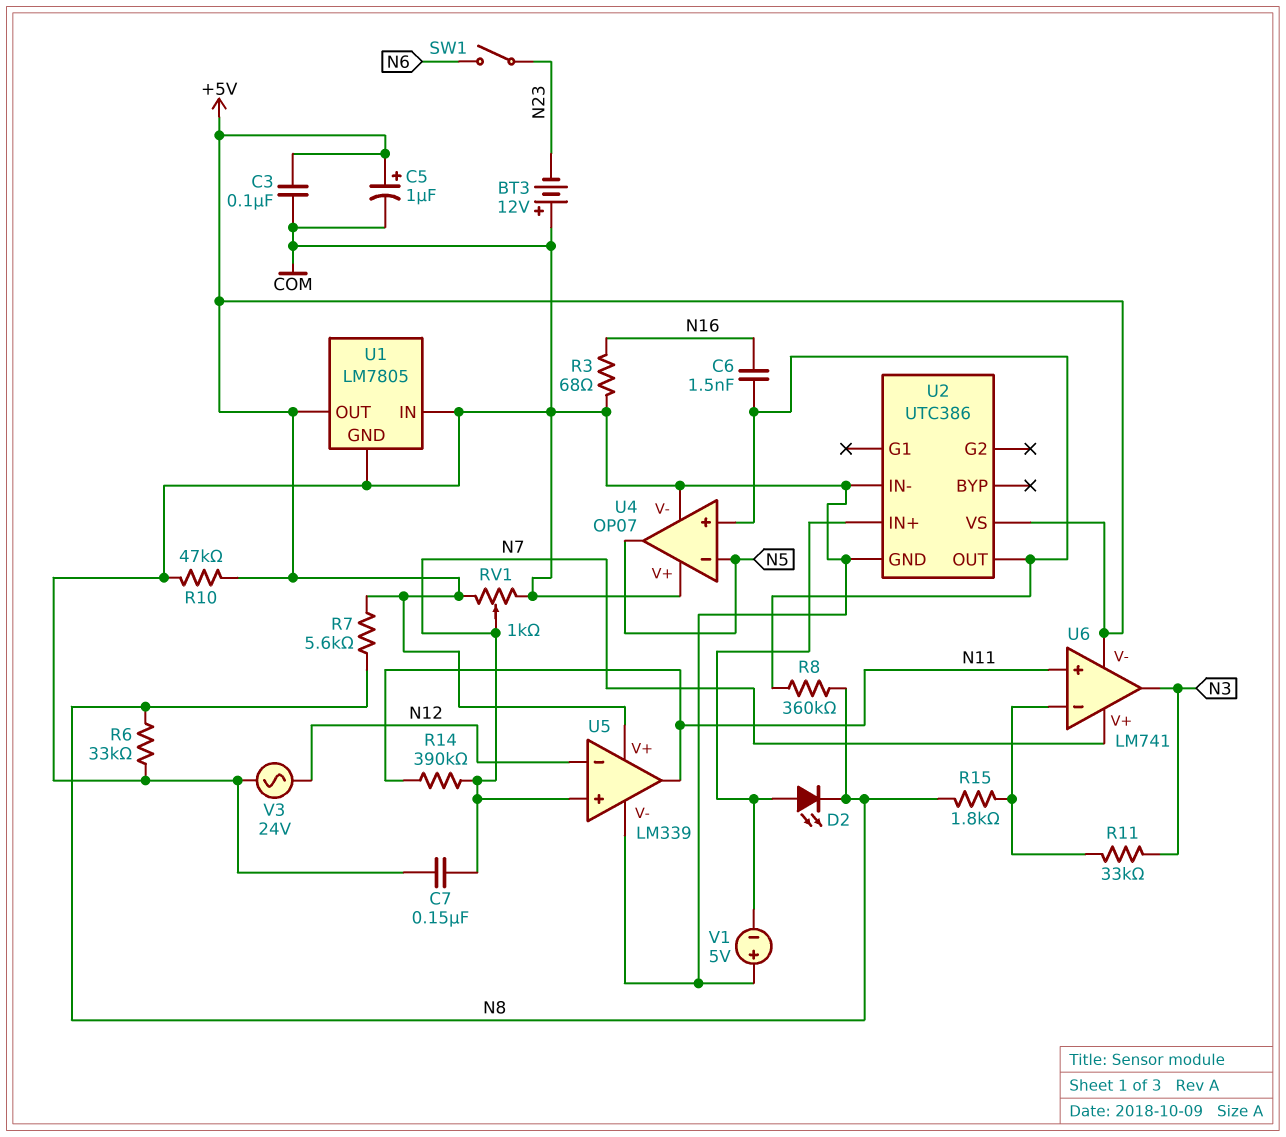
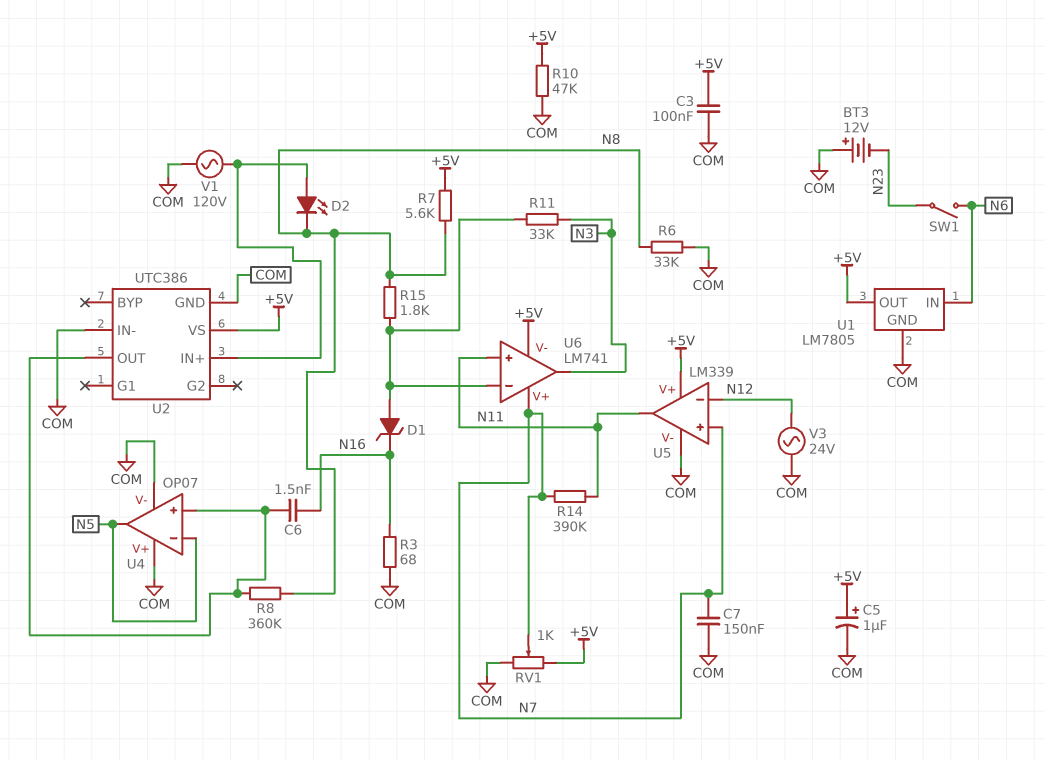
D1: none -> zener (A U6/in-, K N16)
U1 pin IN: COM -> N6
V1: 5V (plus COM, minus U2/IN+) -> AC 120V (COM, U2/IN+)

